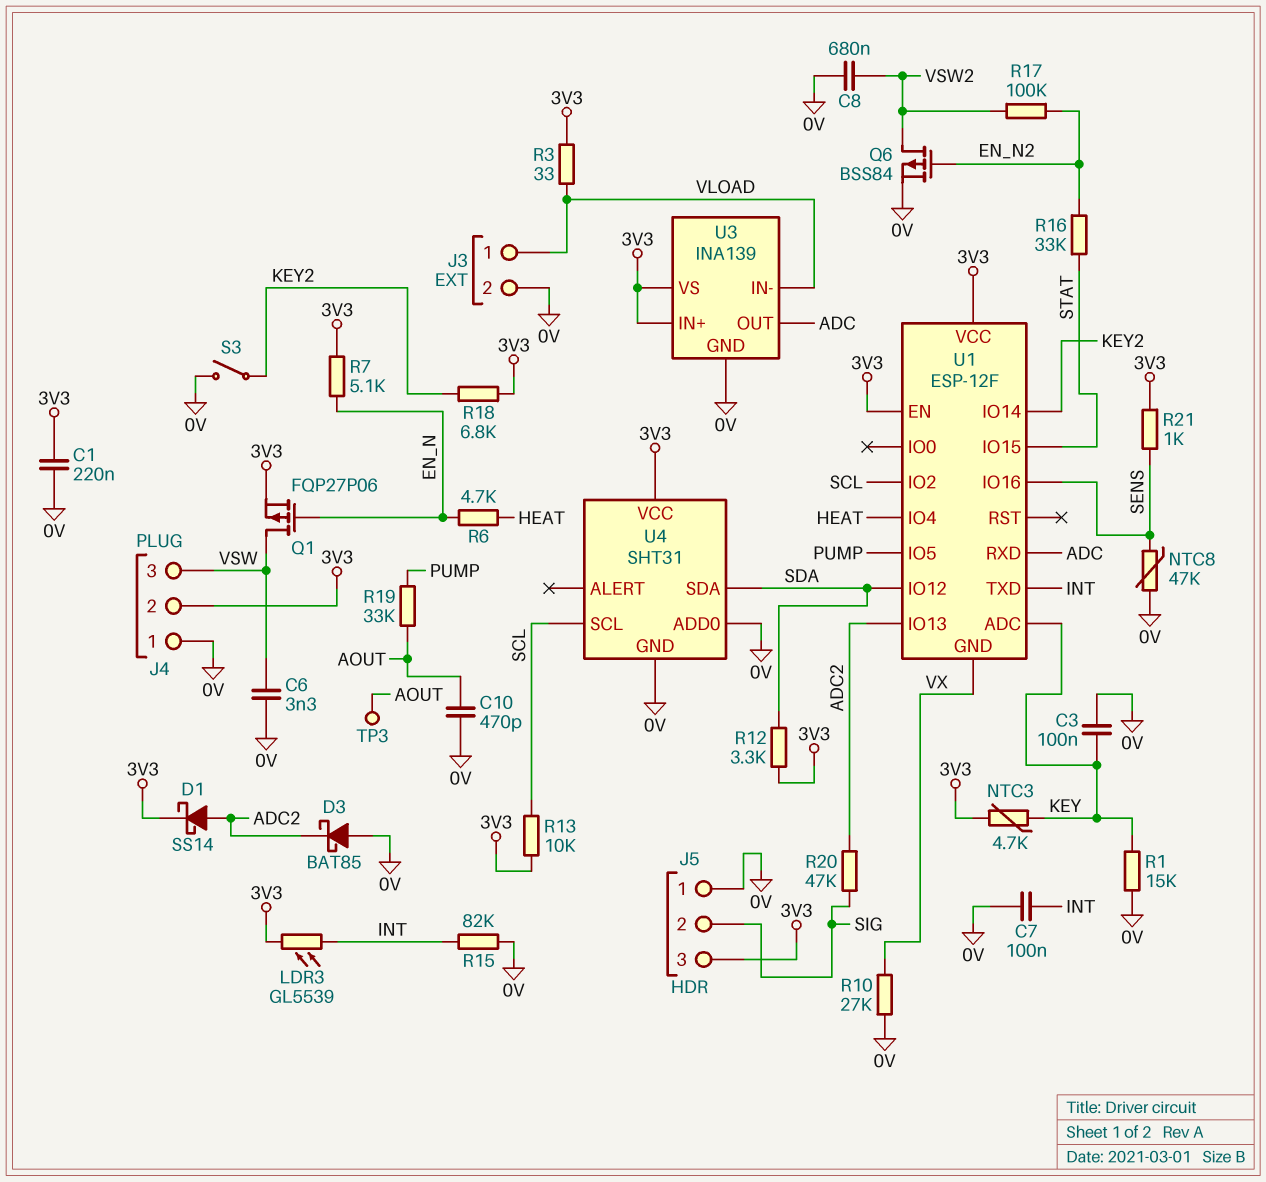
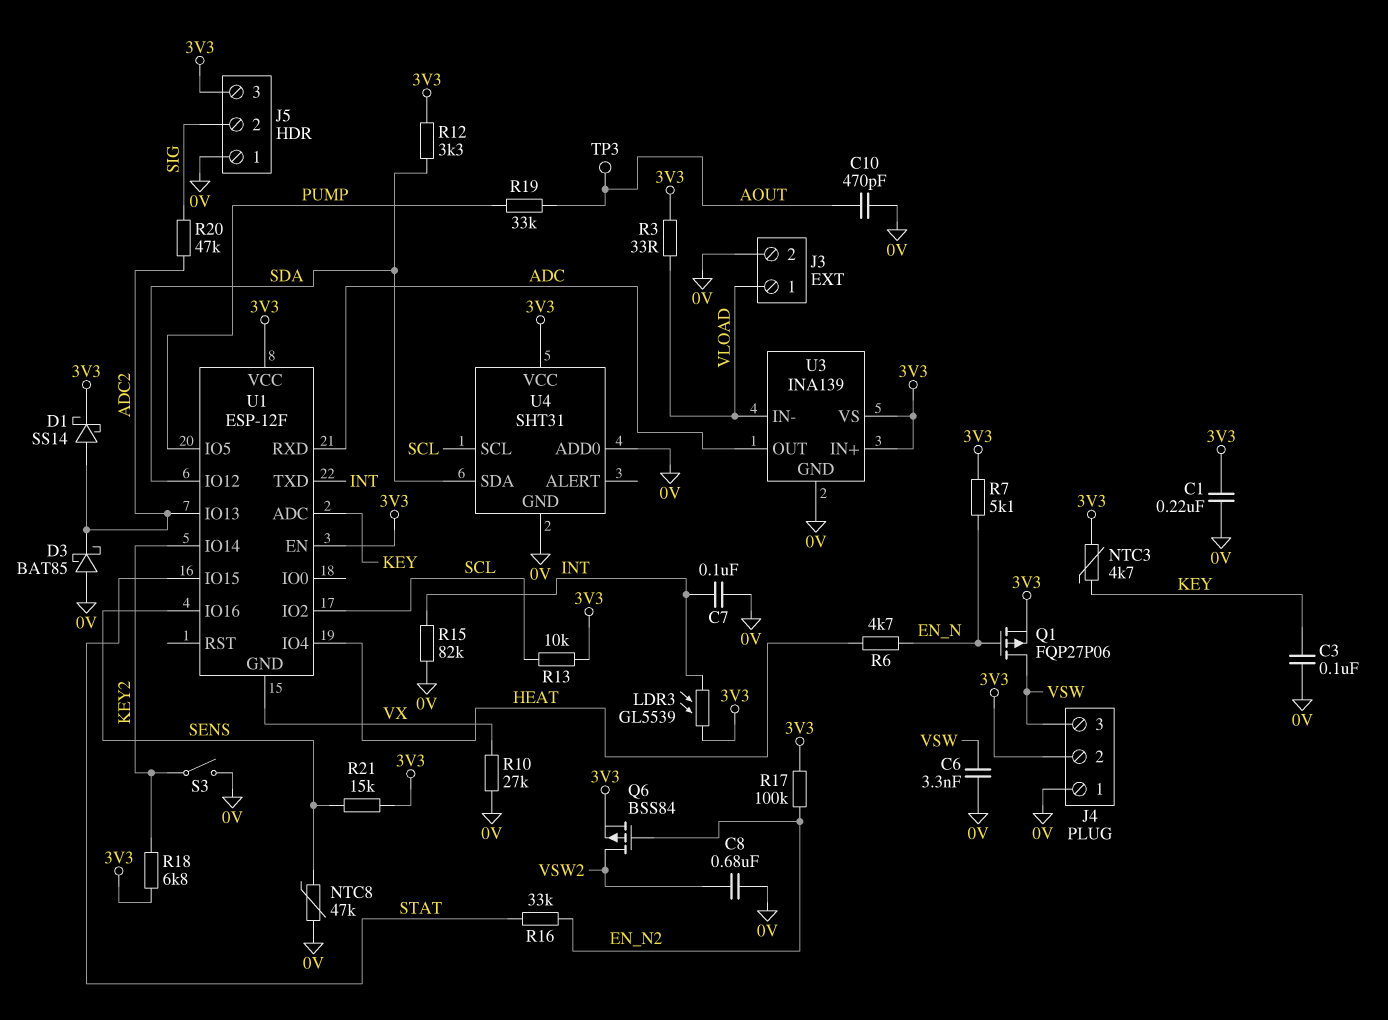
Q6: PMOS BSS84 (G EN_N2, D VSW2, S 0V) -> PMOS BSS84 (G EN_N2, D VSW2, S 3V3)
R1: 15k (0V, KEY) -> none
R17: 100k (EN_N2, VSW2) -> 100k (3V3, EN_N2)
R21: 1k (3V3, SENS) -> 15k (3V3, SENS)

